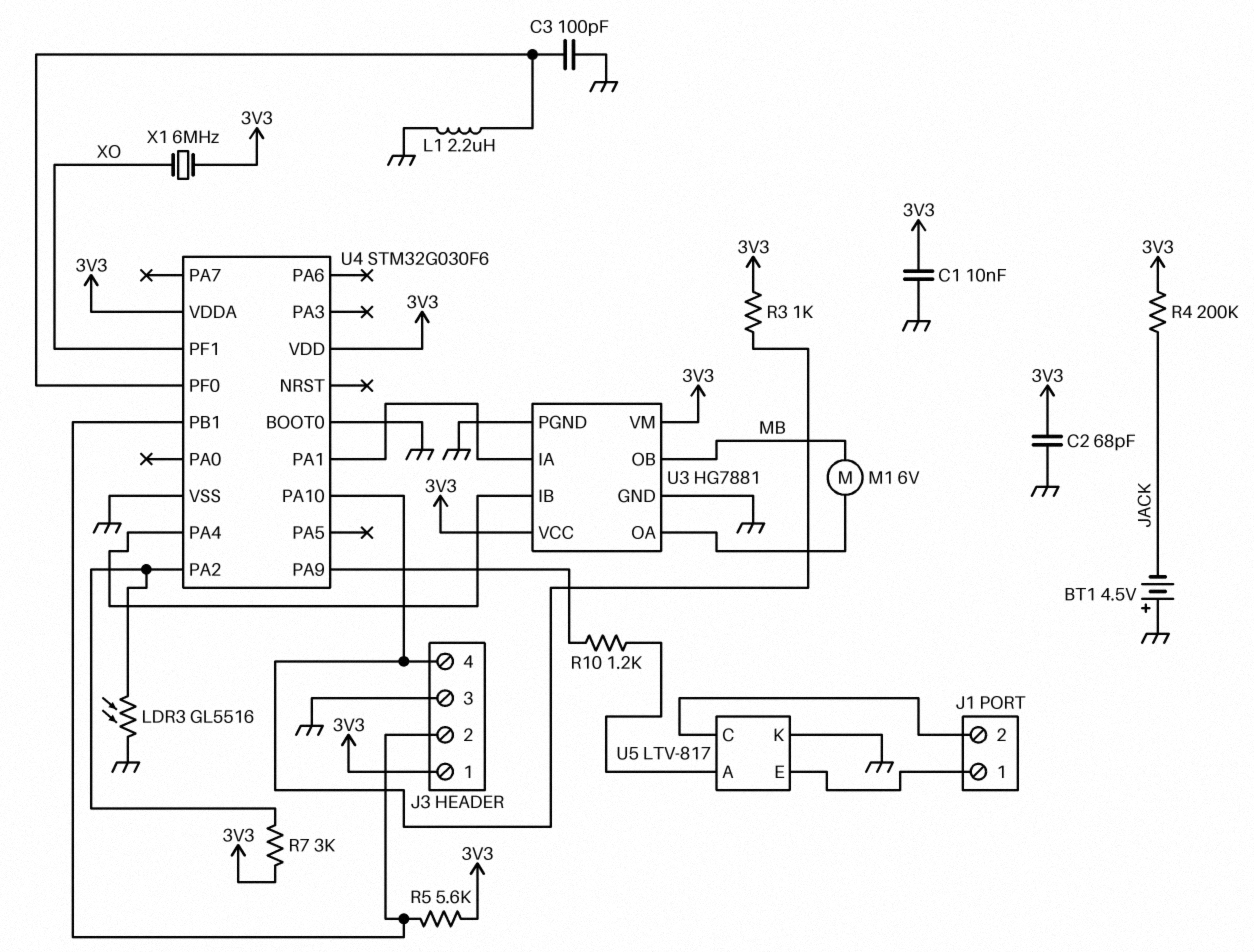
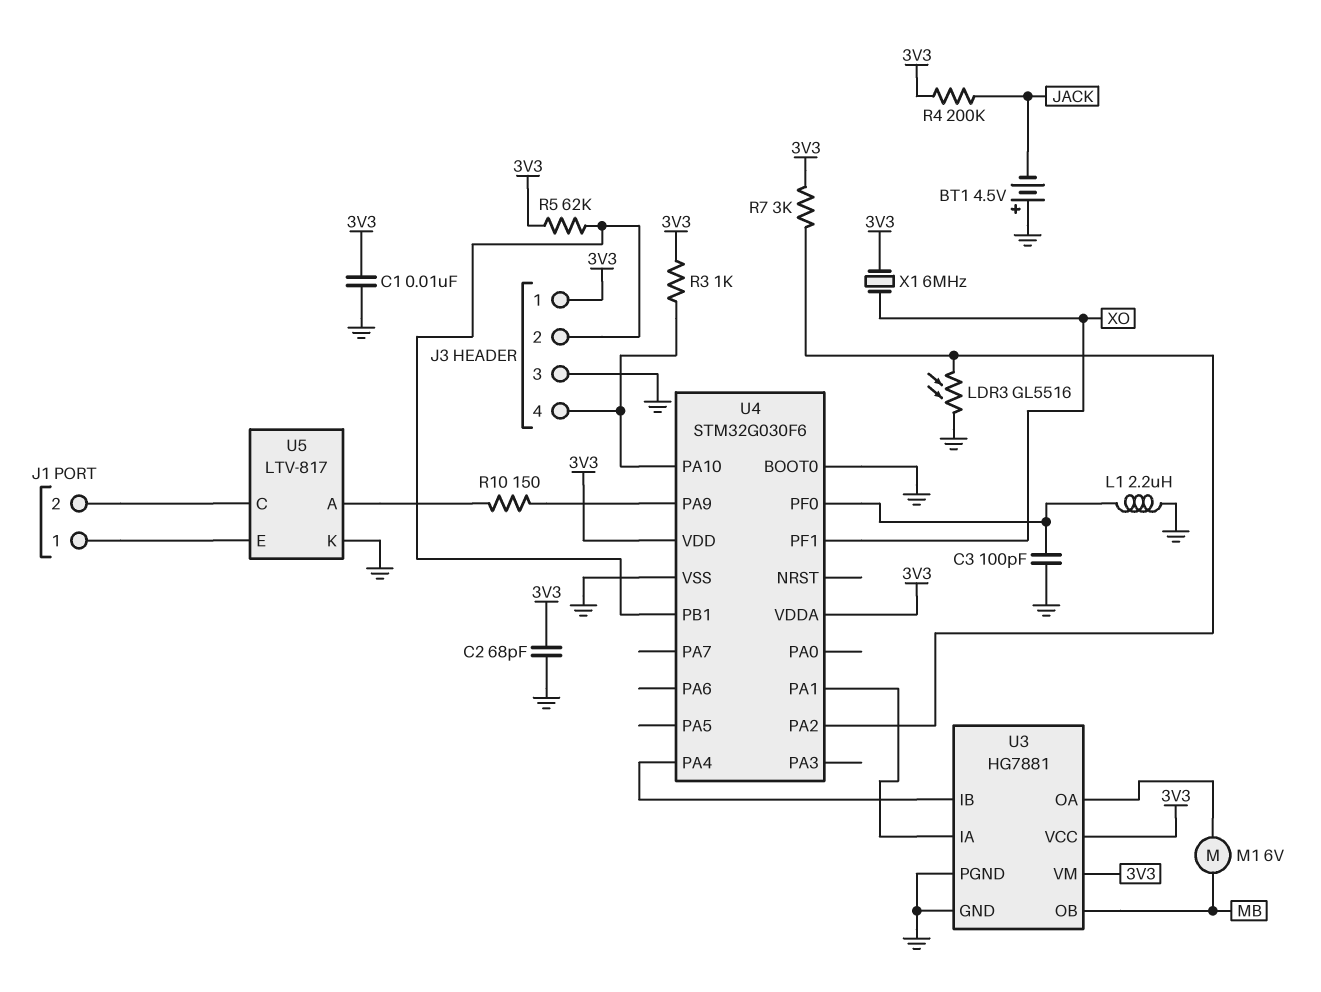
R5: 5.6k (3V3, J3/2) -> 62k (3V3, J3/2)
R10: 1.2k (U4/PA9, U5/A) -> 150 (U4/PA9, U5/A)

